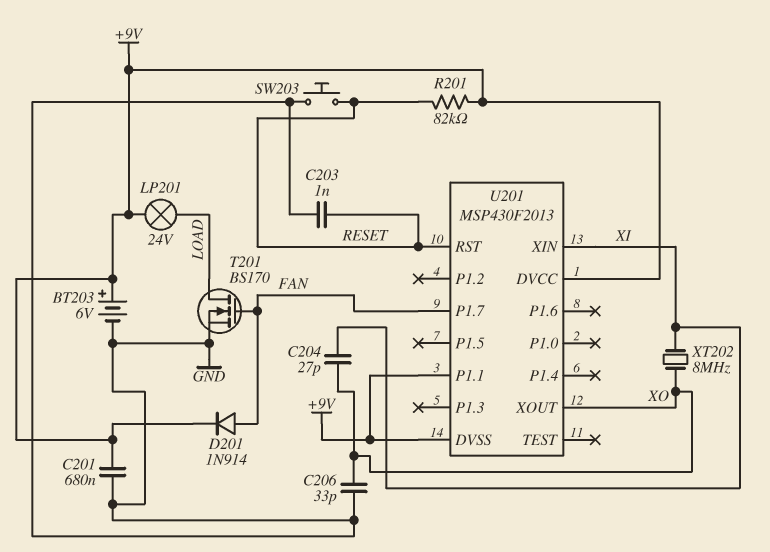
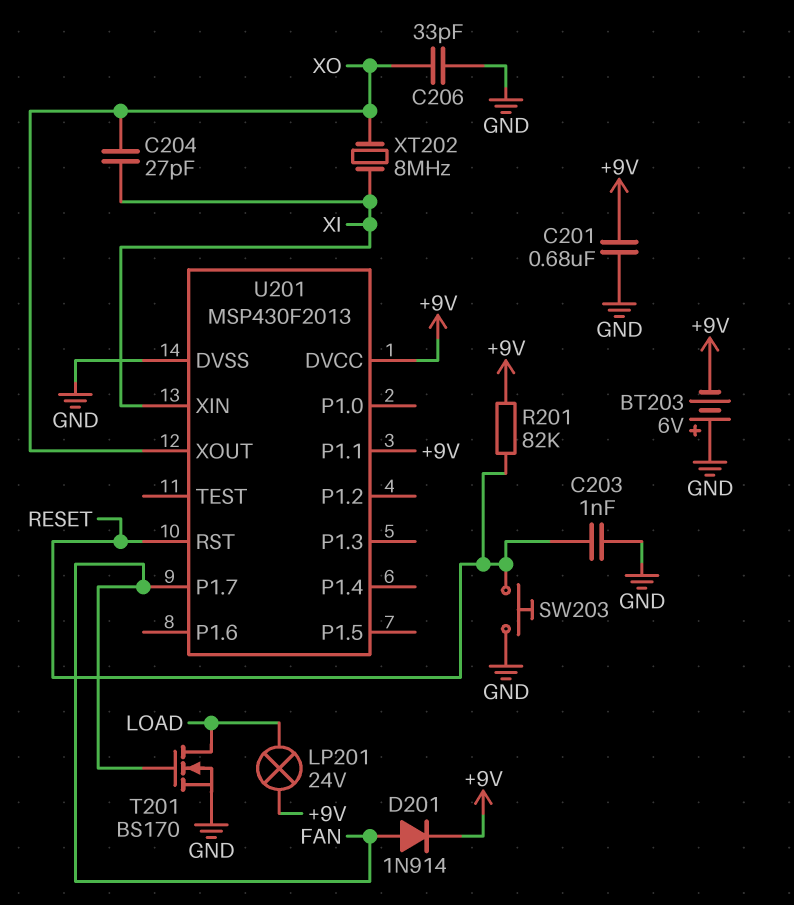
BT203: 6V (plus +9V, minus GND) -> 6V (plus GND, minus +9V)
U201 pin DVSS: +9V -> GND

